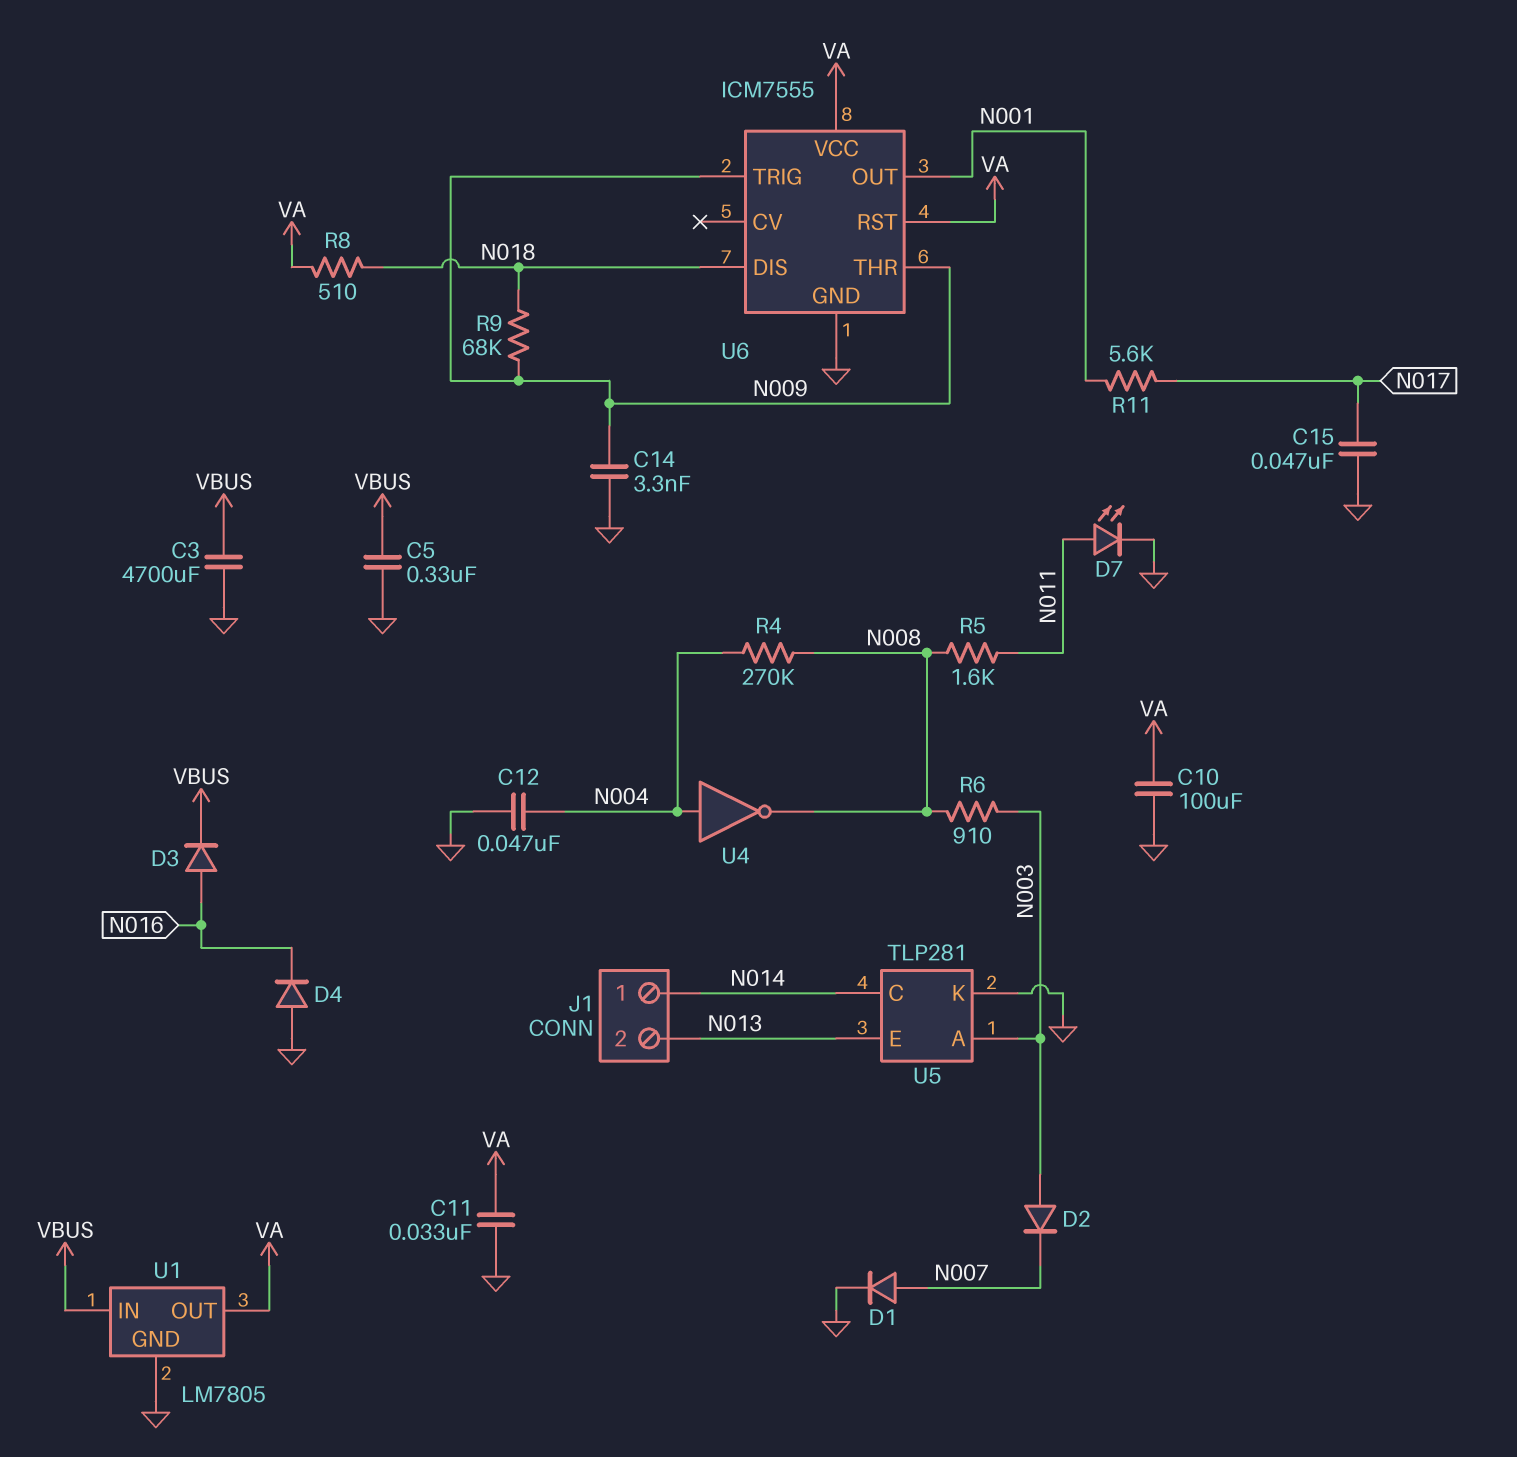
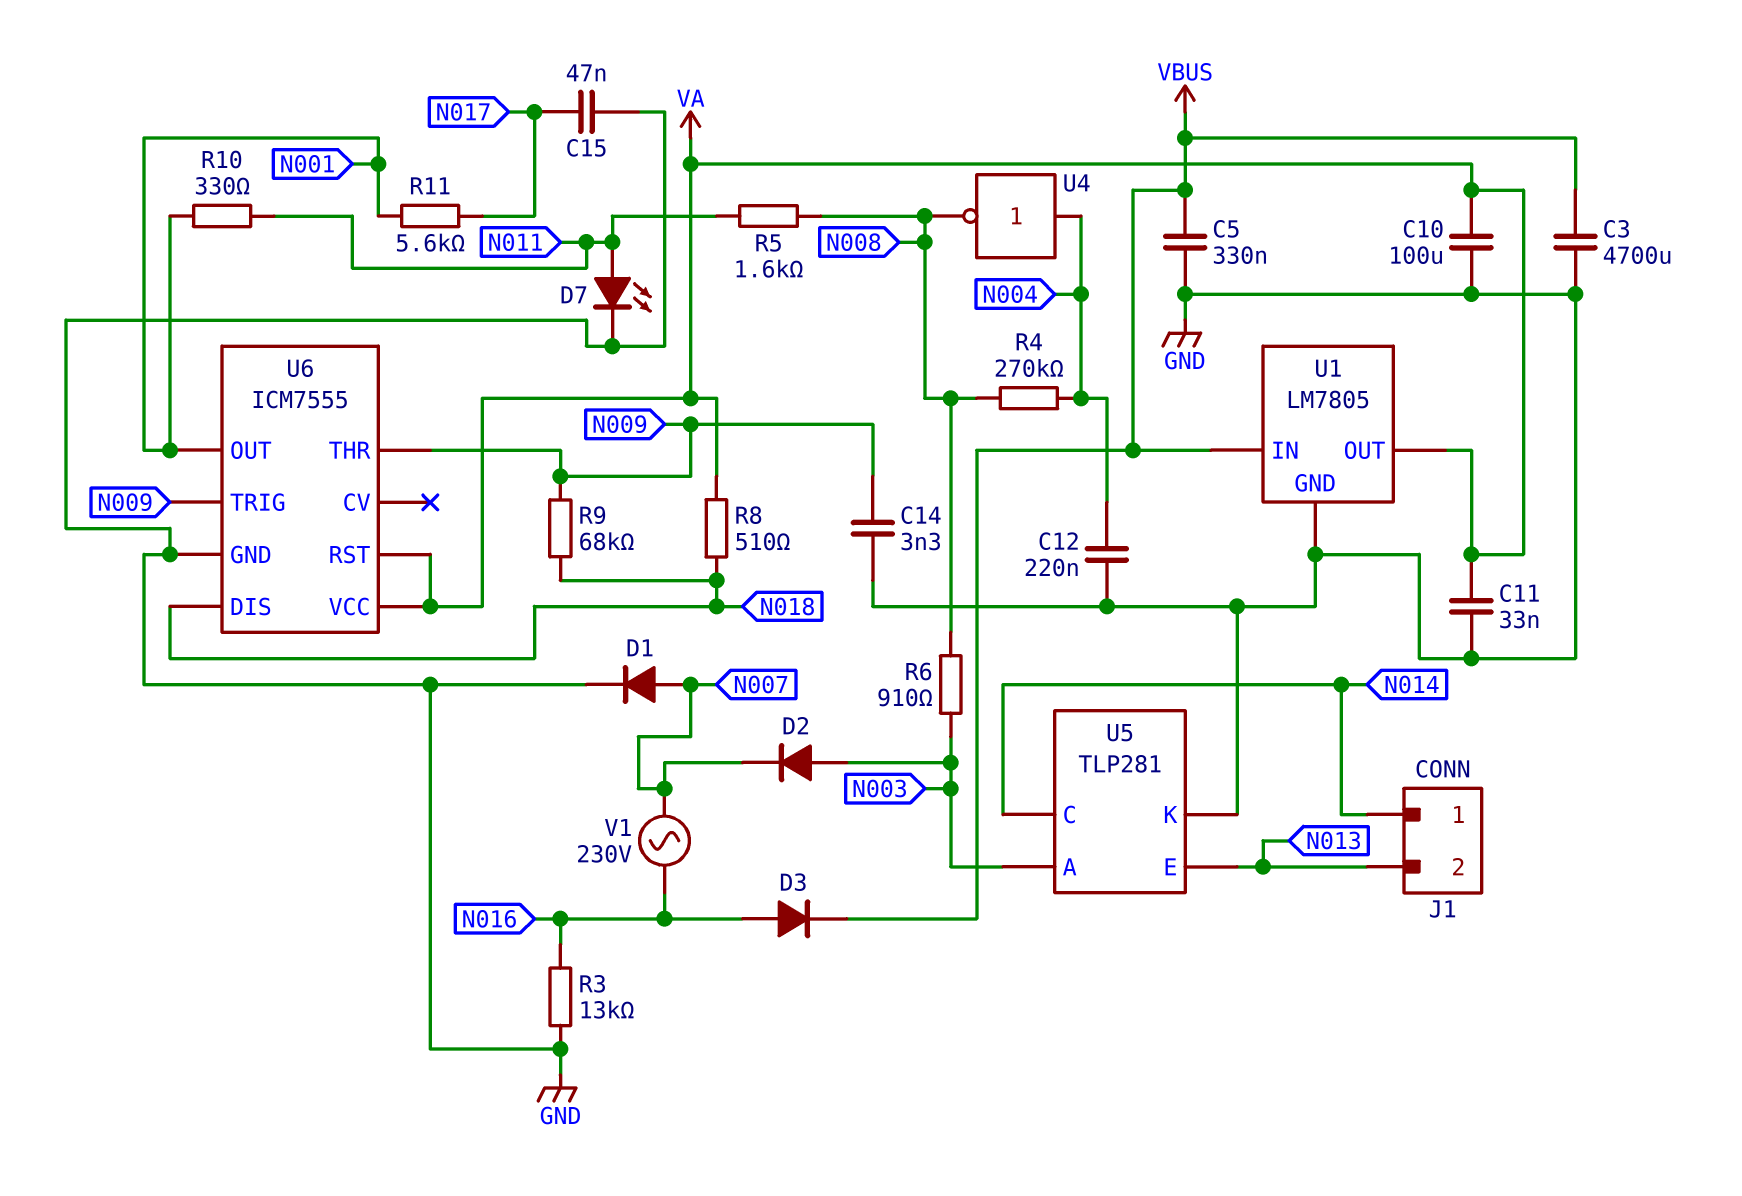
C12: 47nF (GND, N004) -> 220nF (GND, N004)
D4: diode (A GND, K N016) -> none
R3: none -> 13k (GND, N016)
R10: none -> 330 (N001, N011)
V1: none -> AC 230V (N007, N016)

